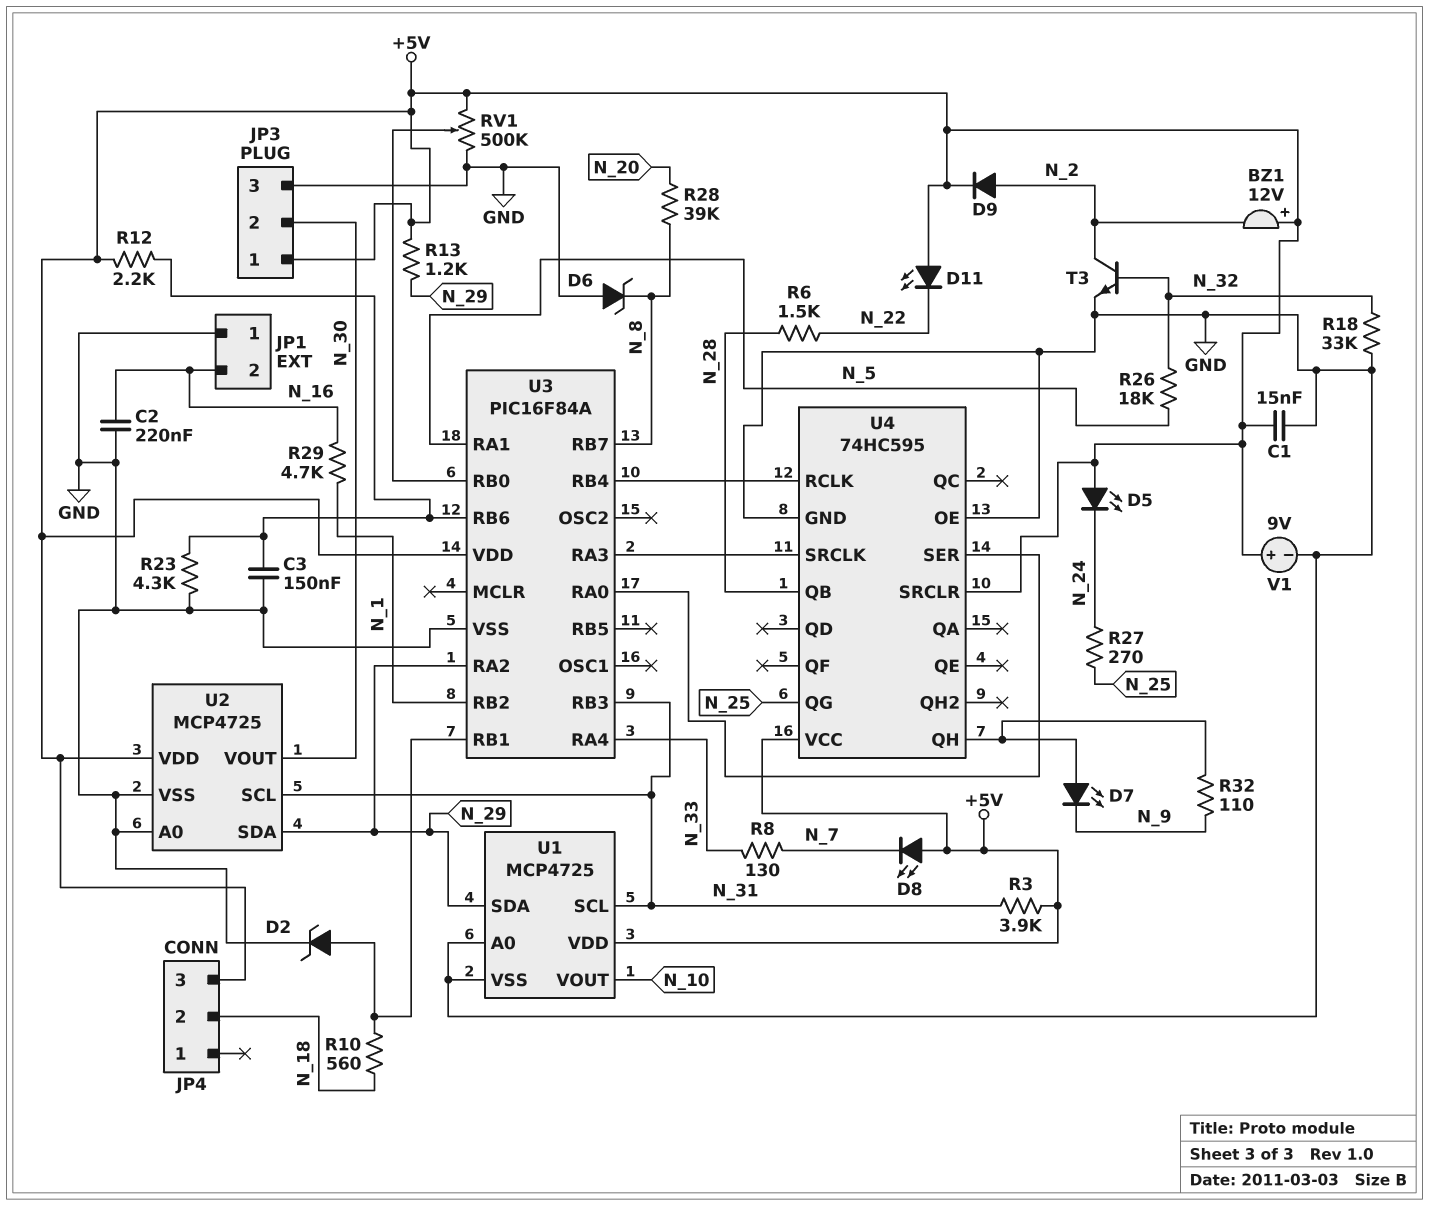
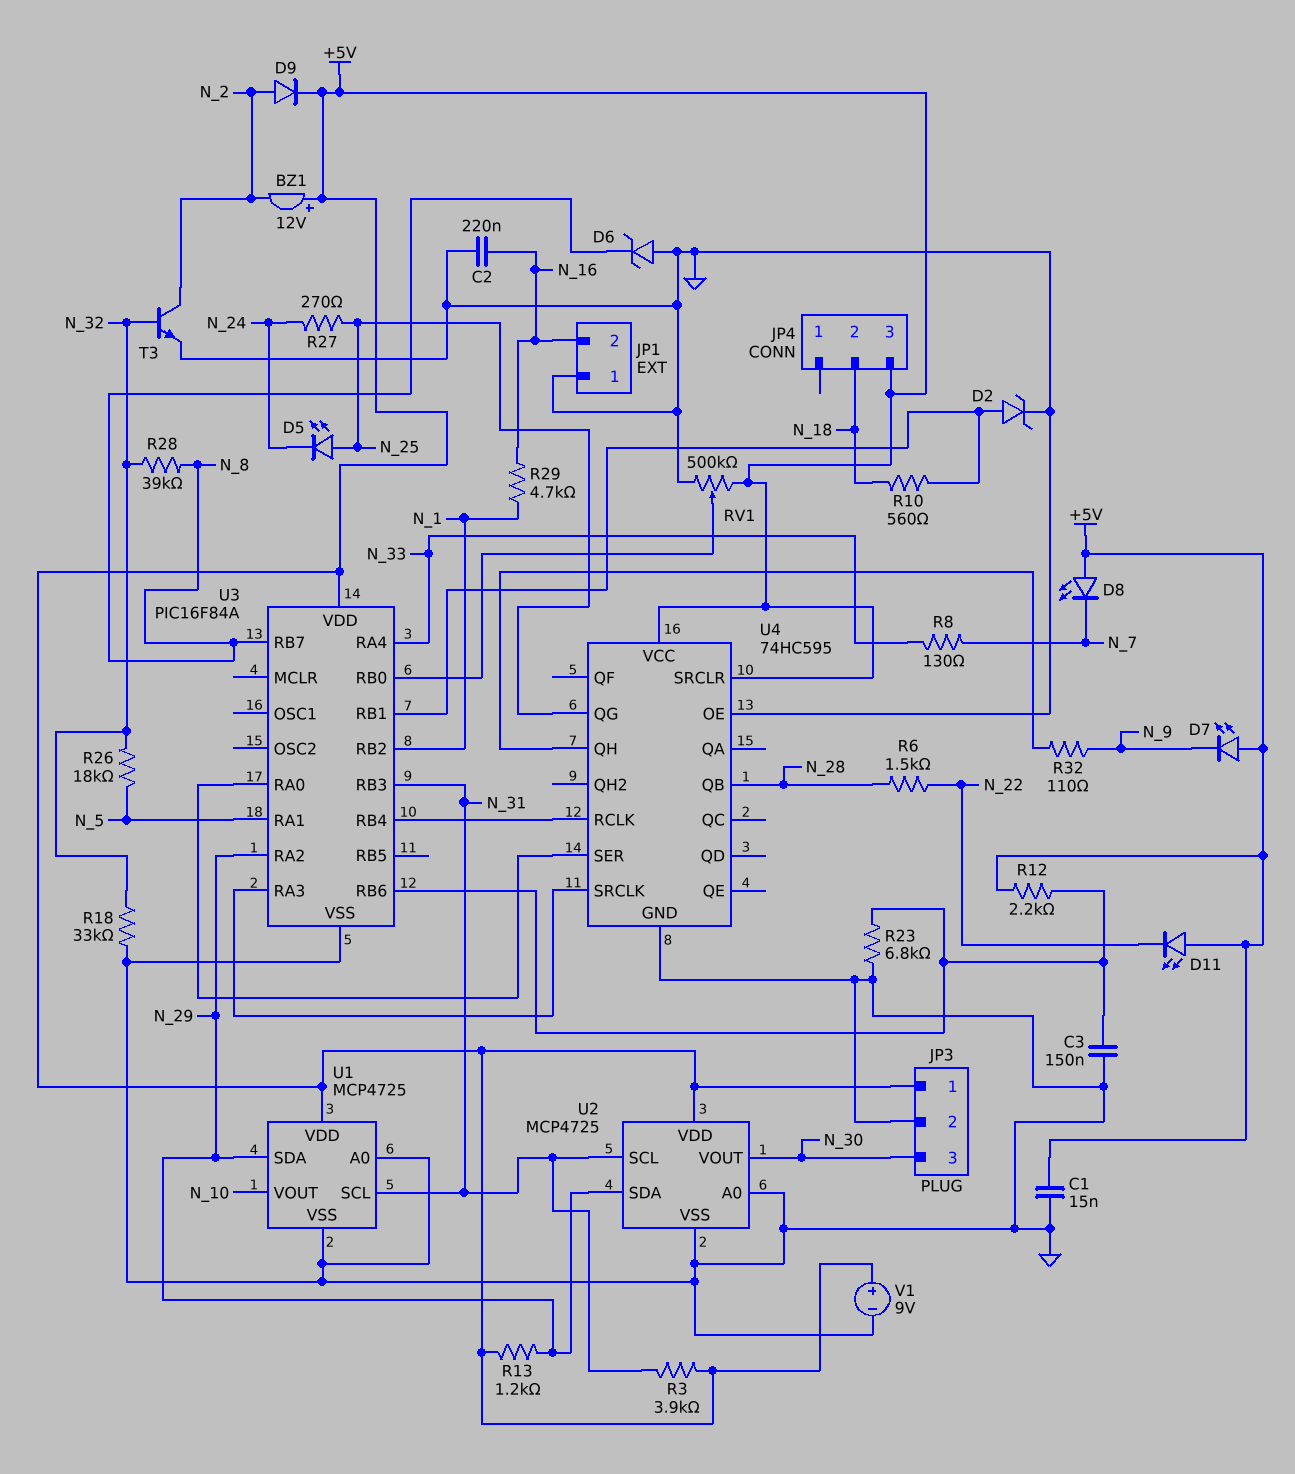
D5: LED (A +5V, K N_24) -> LED (A N_25, K N_24)
D7: LED (A U4/QH, K N_9) -> LED (A +5V, K N_9)
JP3 pin 2: N_30 -> GND
JP3 pin 3: GND -> N_30
R23: 4.3k (GND, U3/RB6) -> 6.8k (GND, U3/RB6)
R28: 39k (N_8, N_20) -> 39k (N_8, N_32)

